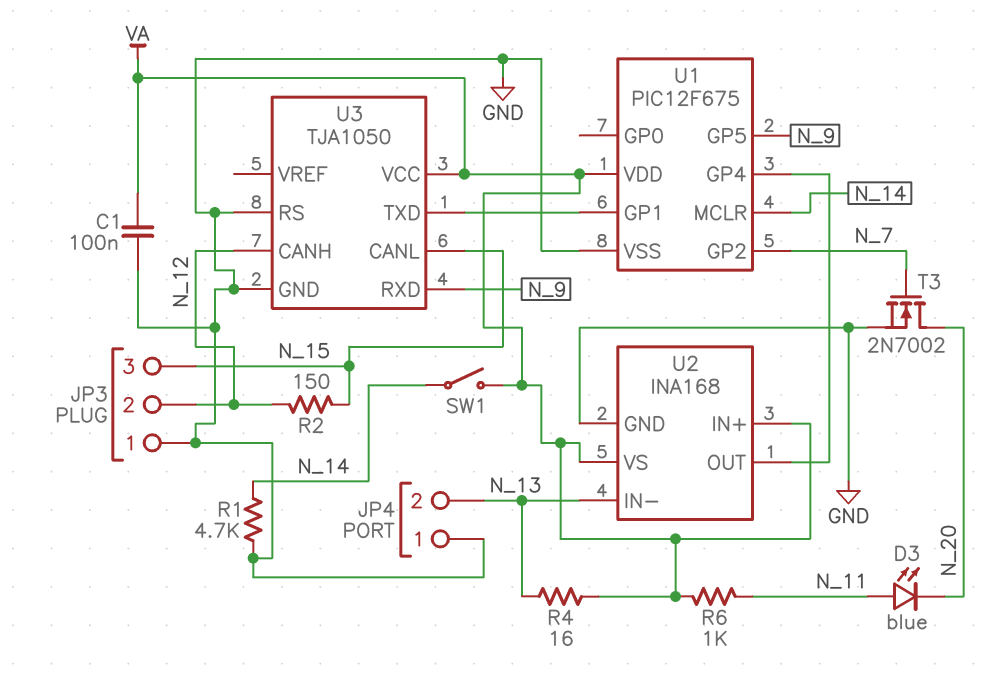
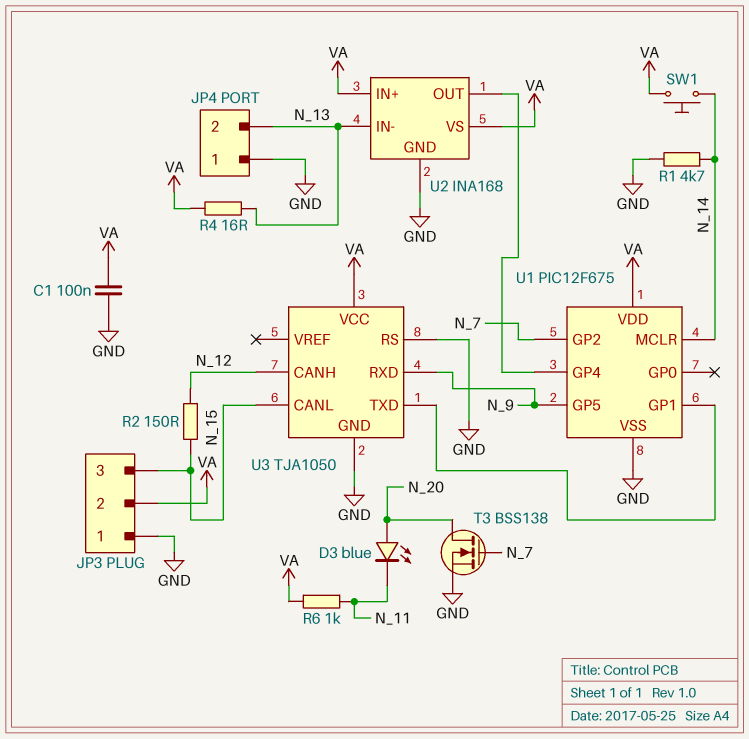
D3: LED blue (A N_11, K N_20) -> LED blue (A N_20, K N_11)
JP3 pin 2: N_12 -> VA
SW1: switch (N_14, VA) -> button (N_14, VA)
T3: NMOS 2N7002 (G N_7, D N_20, S GND) -> NMOS BSS138 (G N_7, D N_20, S GND)

